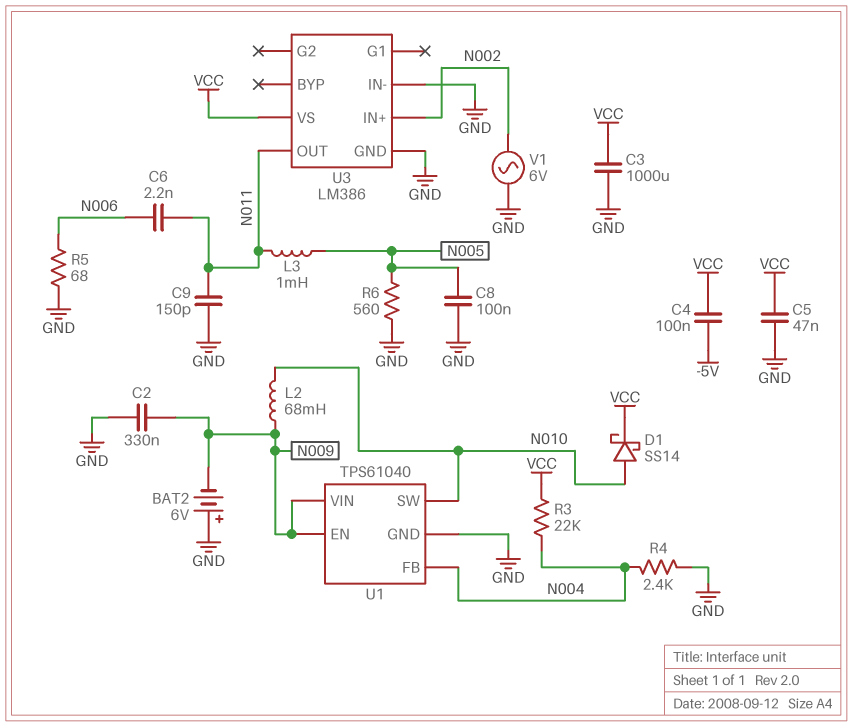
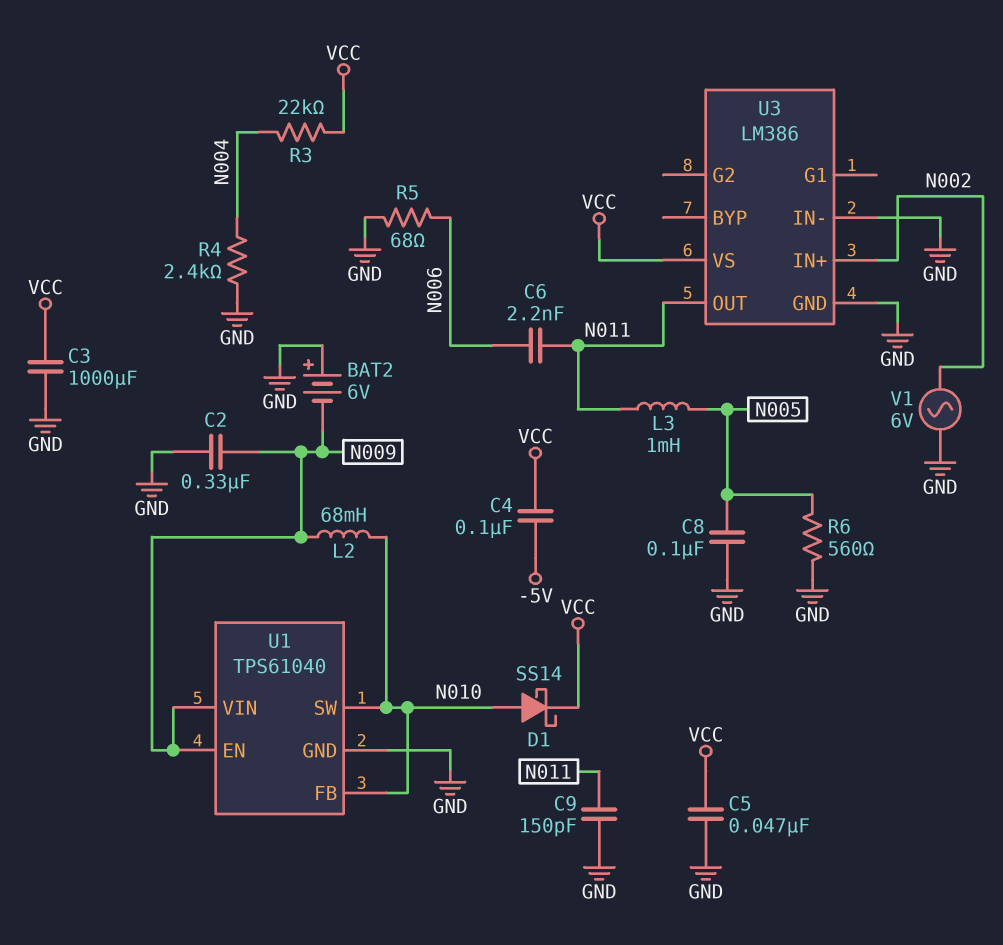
U1 pin FB: N004 -> N010

